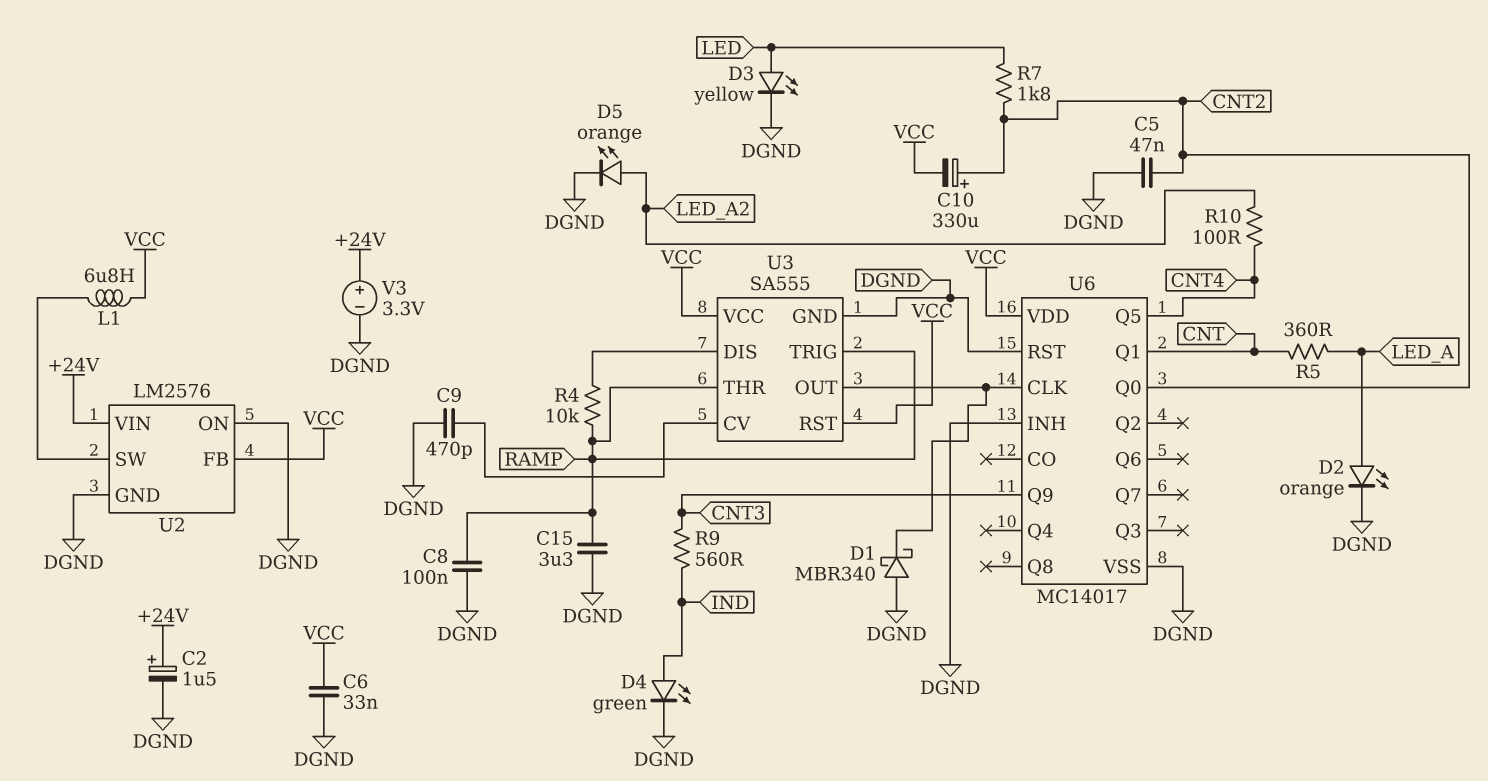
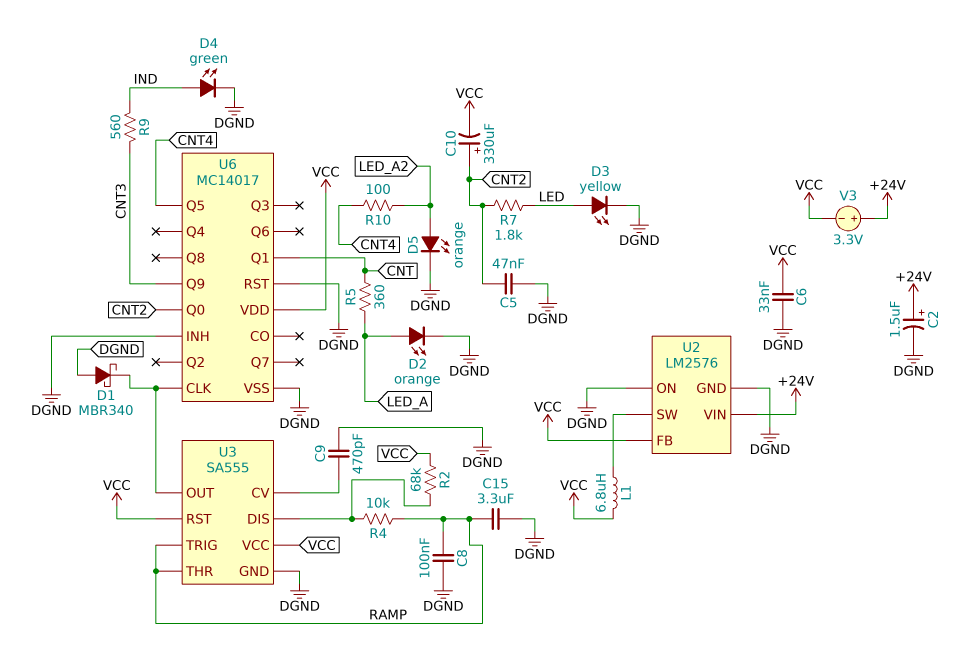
R2: none -> 68k (U3/DIS, VCC)
V3: 3.3V (plus +24V, minus DGND) -> 3.3V (plus +24V, minus VCC)

